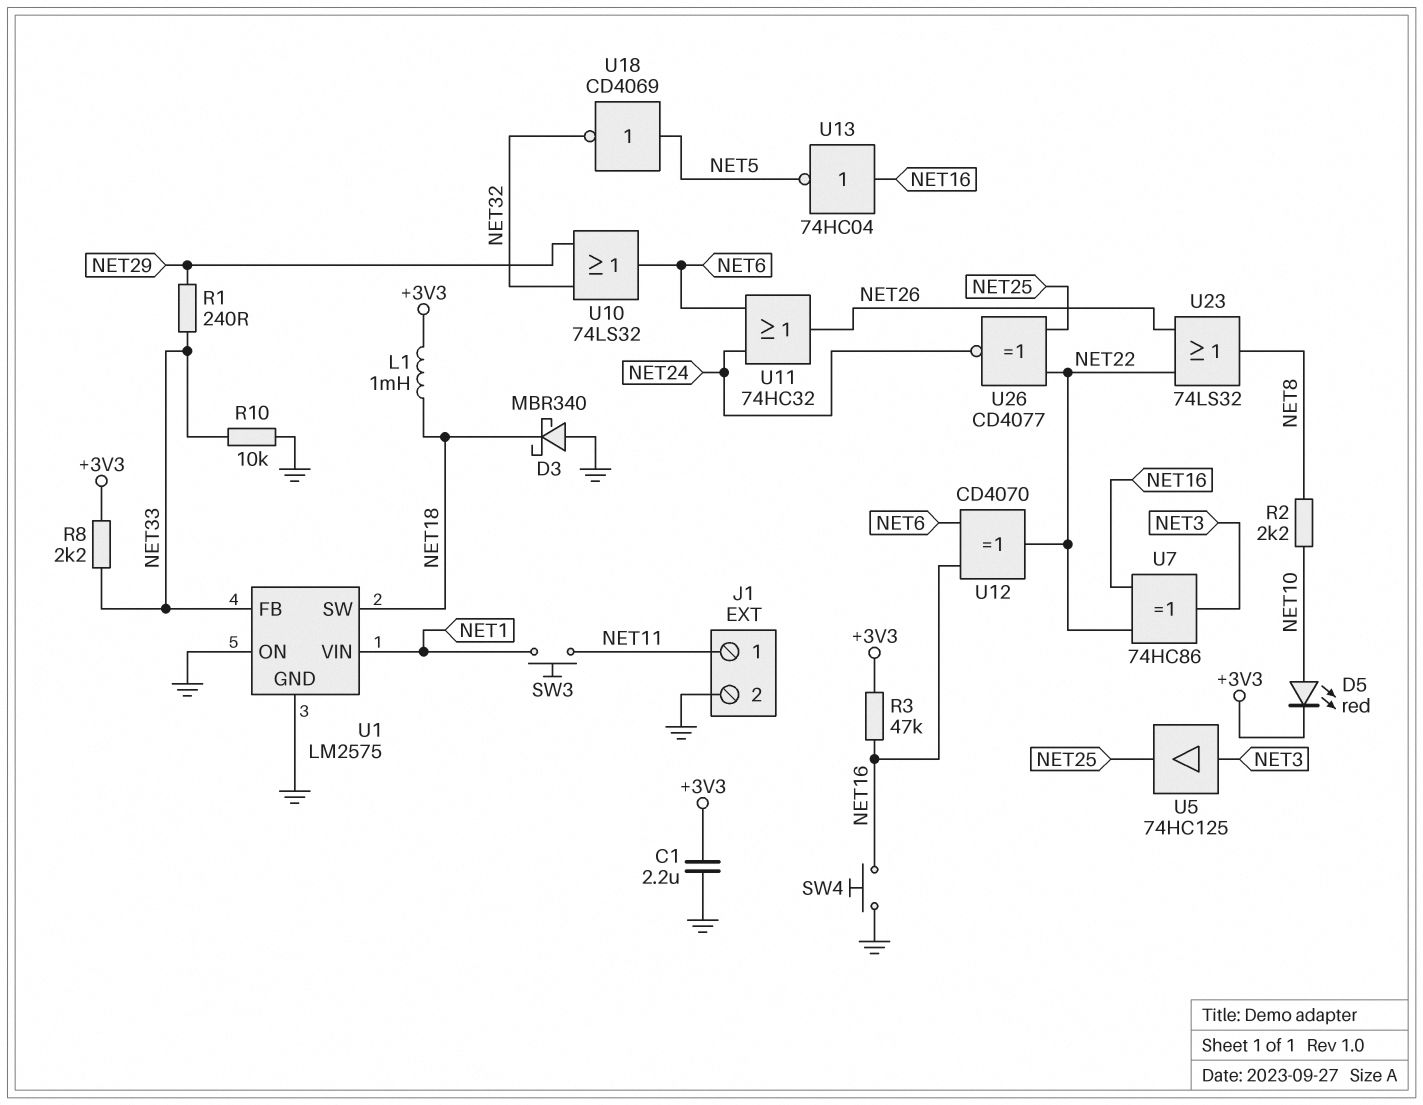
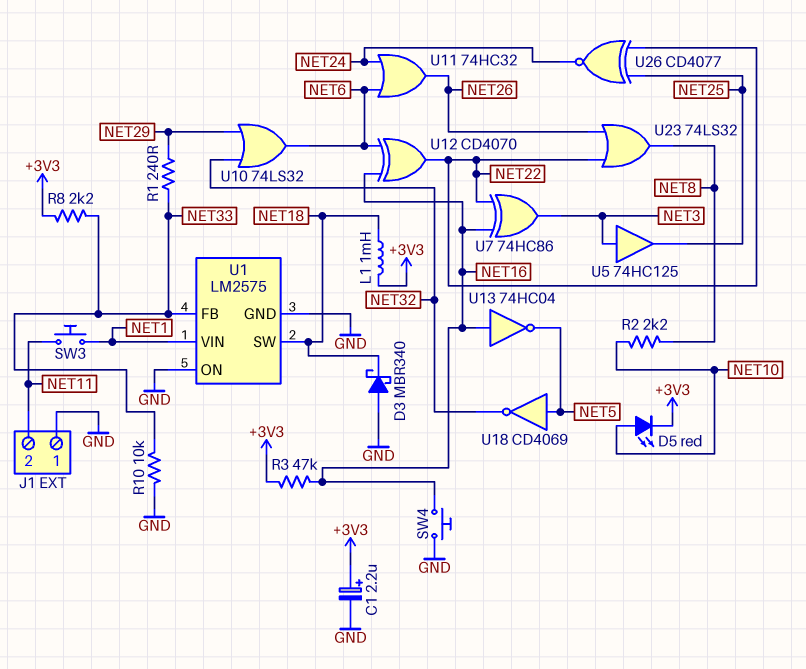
C1: 2.2uF (+3V3, GND) -> 2.2uF (plus +3V3, minus GND)
J1 pin 1: NET11 -> GND
J1 pin 2: GND -> NET11

